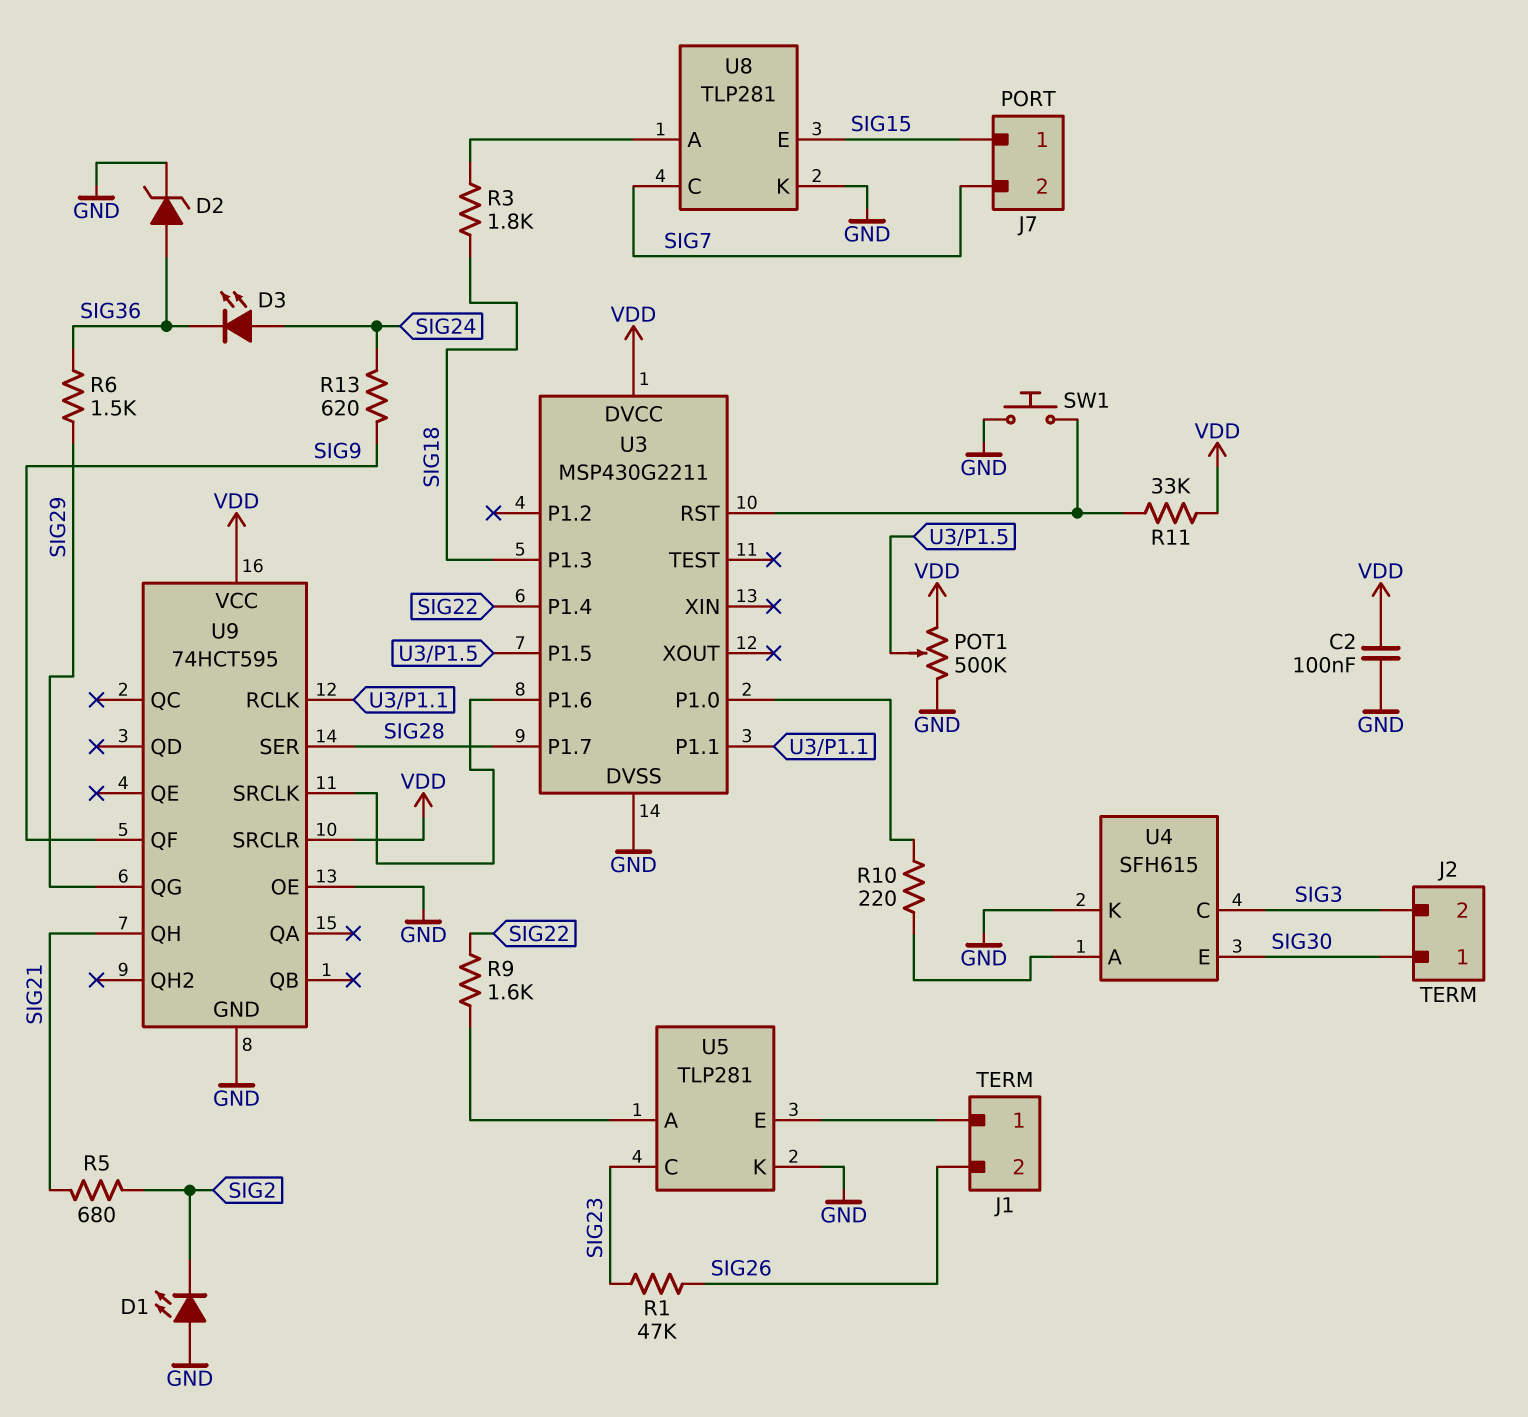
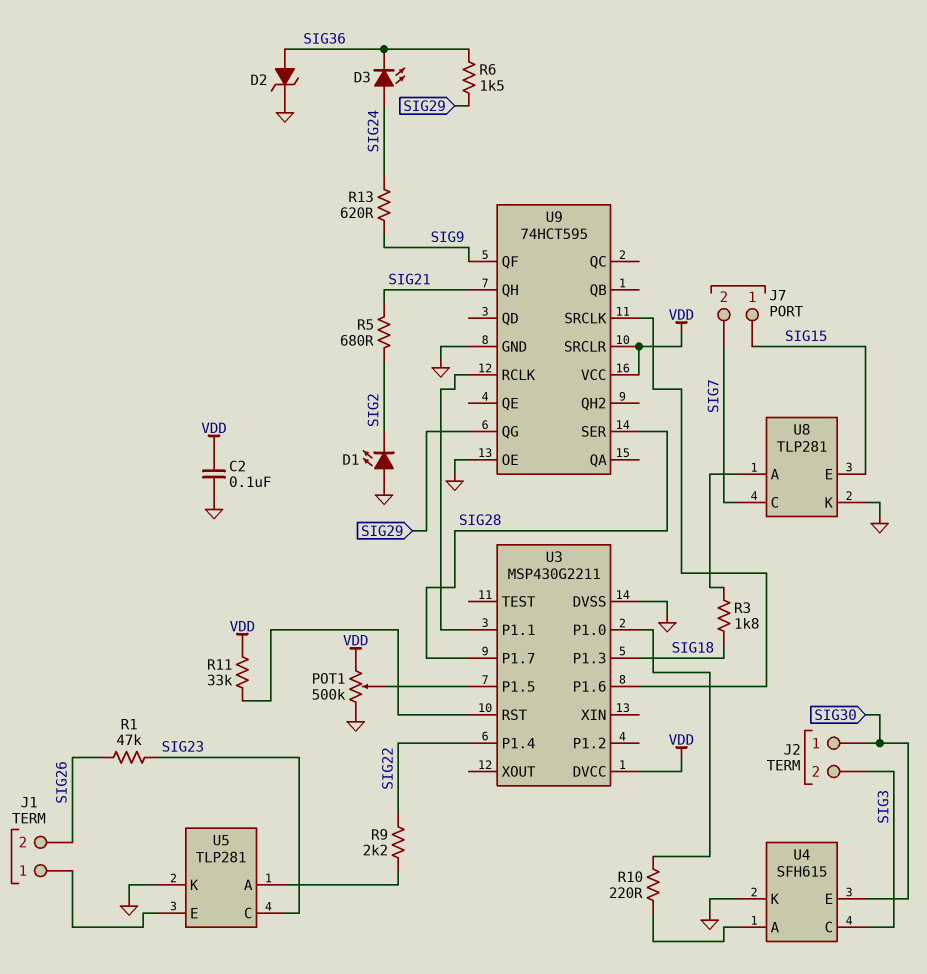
R9: 1.6k (SIG22, U5/A) -> 2.2k (SIG22, U5/A)
SW1: button (GND, U3/RST) -> none

